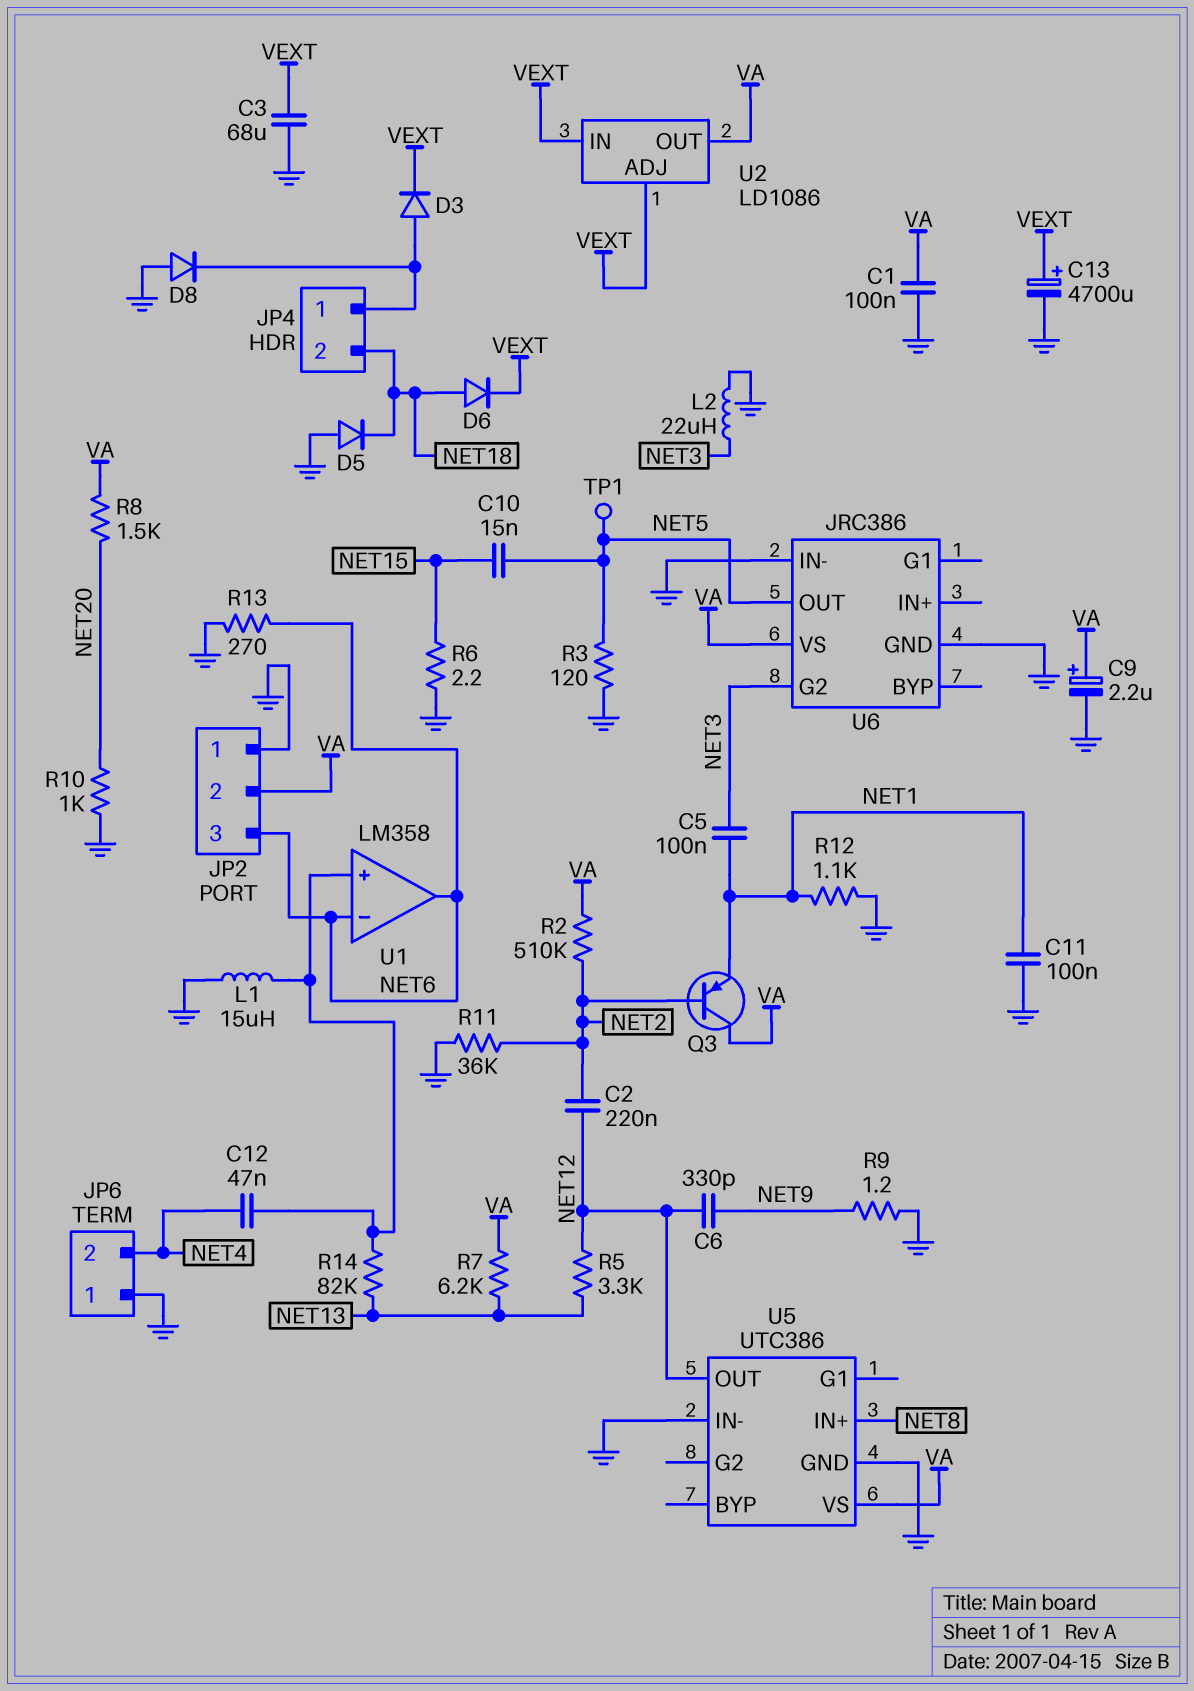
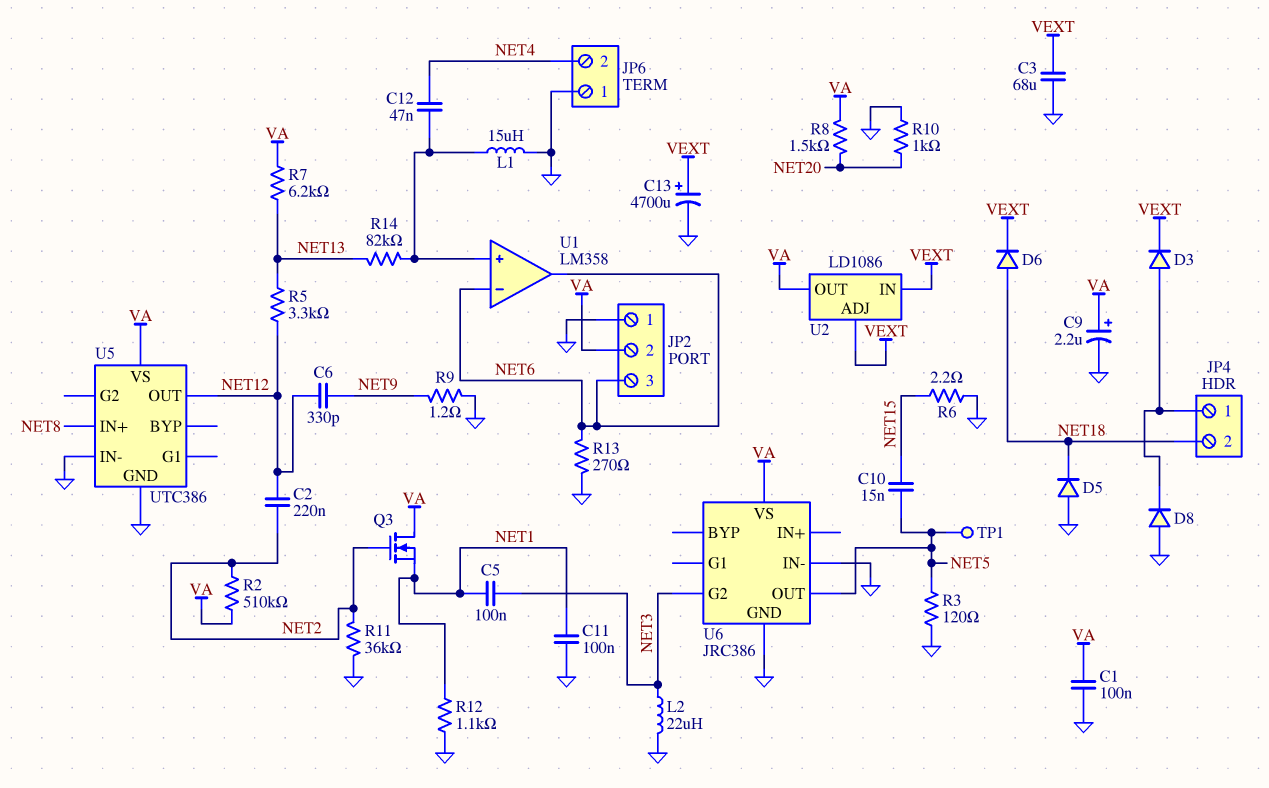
Q3: PNP (B NET2, C VA, E NET1) -> NMOS (G NET2, D VA, S NET1)

